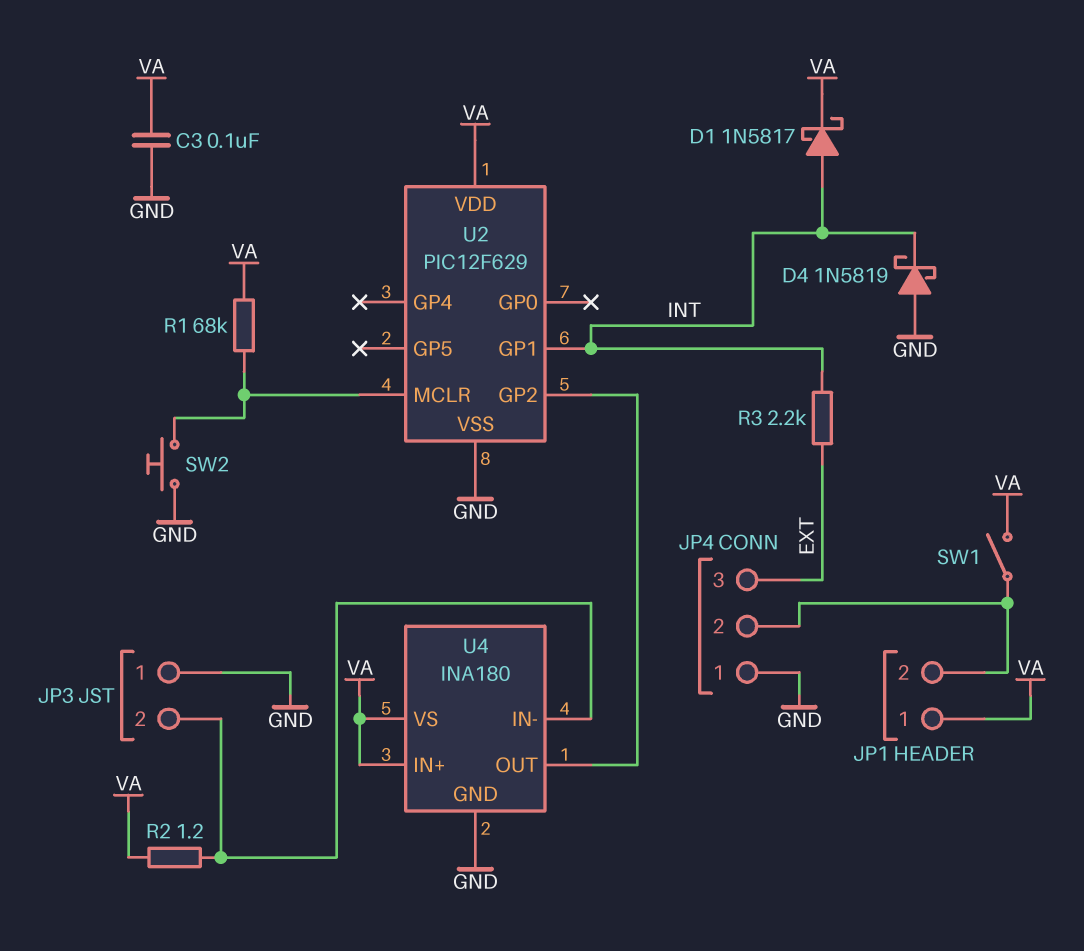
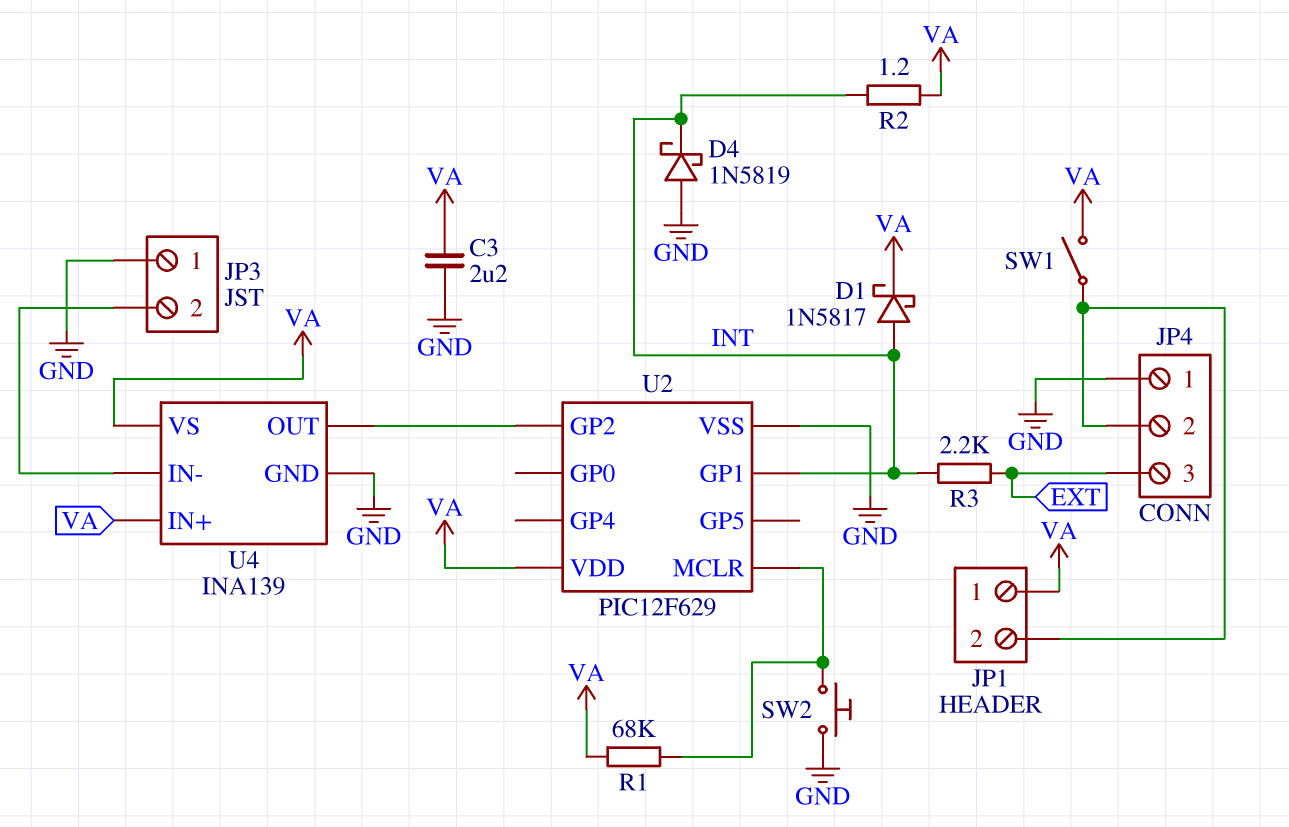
C3: 100nF (GND, VA) -> 2.2uF (GND, VA)
R2: 1.2 (JP3/2, VA) -> 1.2 (INT, VA)
U4: INA180 -> INA139

